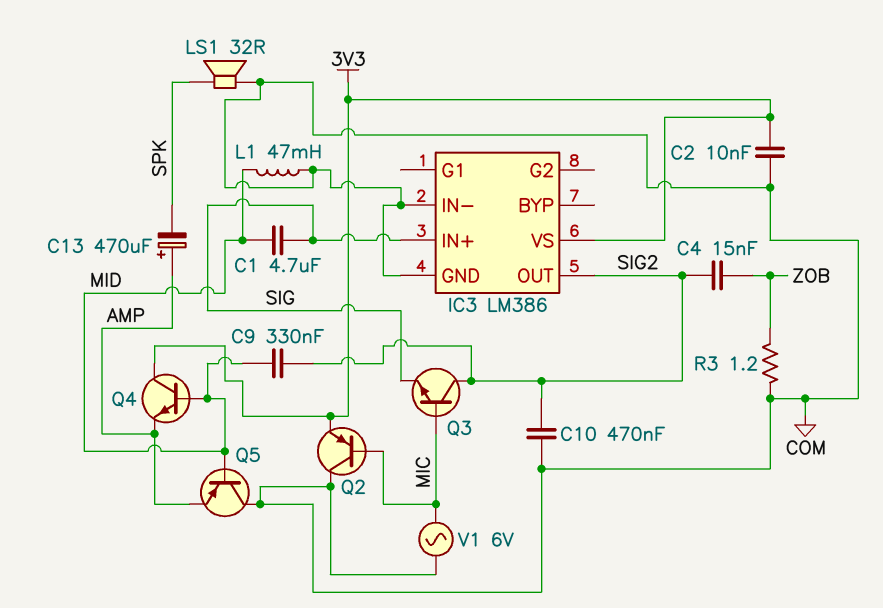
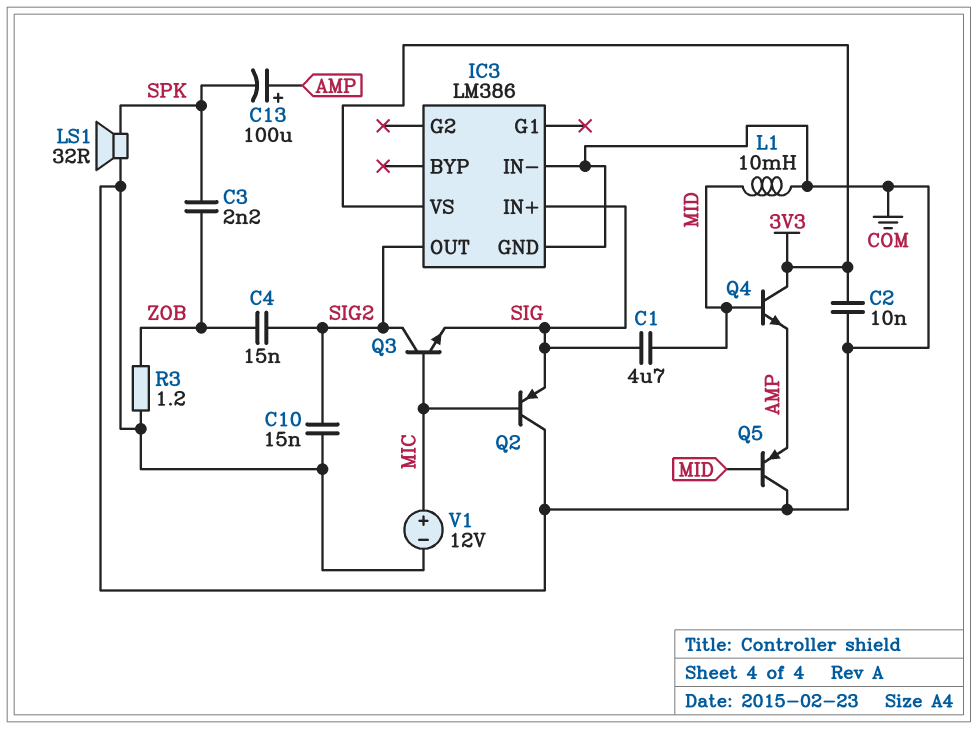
C3: none -> 2.2nF (SPK, ZOB)
C9: 330nF (MID, SIG2) -> none
C10: 470nF (COM, SIG2) -> 15nF (COM, SIG2)
C13: 470uF (plus AMP, minus SPK) -> 100uF (plus AMP, minus SPK)
L1: 47mH (COM, MID) -> 10mH (COM, MID)
Q2: PNP (B MIC, C COM, E 3V3) -> PNP (B MIC, C COM, E SIG)
V1: AC 6V (COM, MIC) -> 12V (plus MIC, minus COM)

